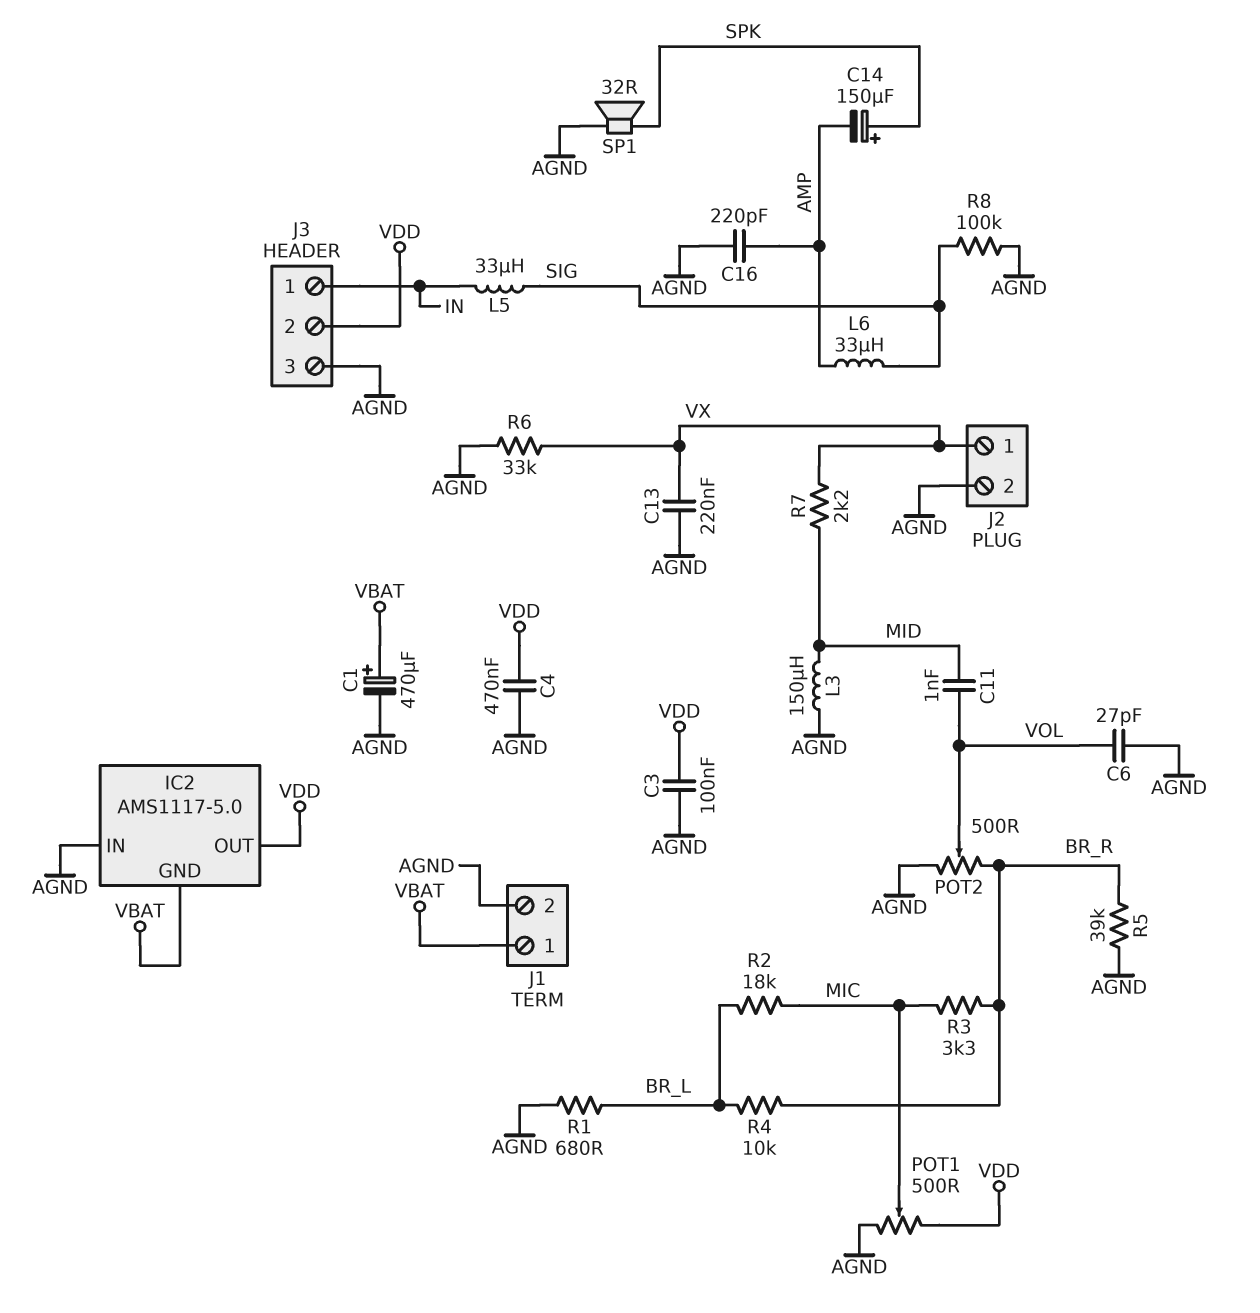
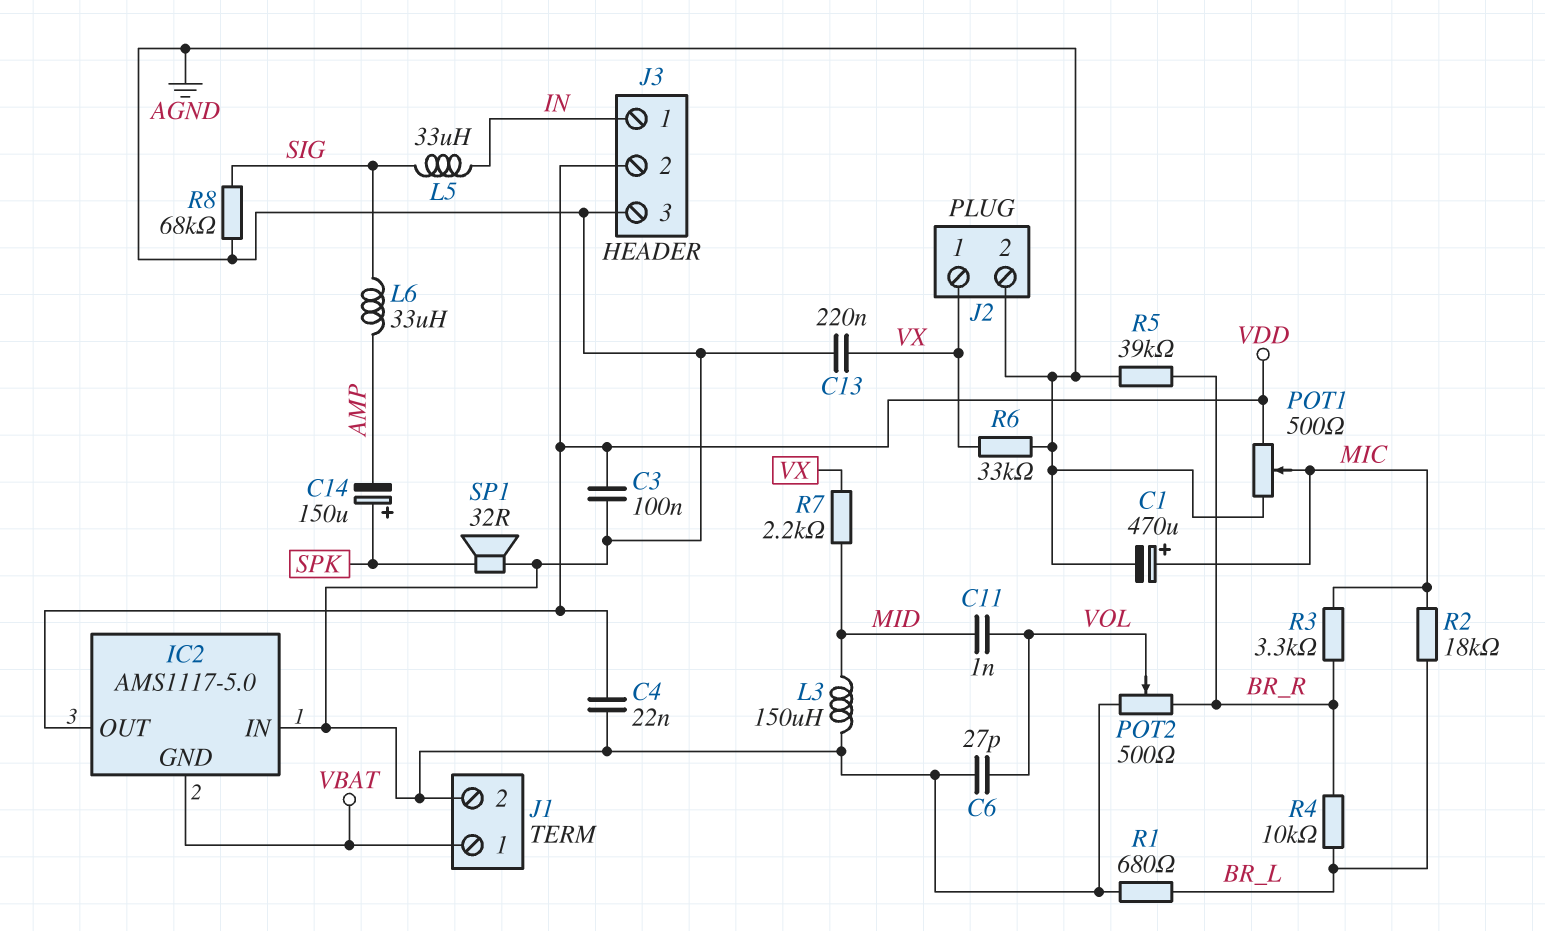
C1: 470uF (plus VBAT, minus AGND) -> 470uF (plus MIC, minus AGND)
C4: 470nF (AGND, VDD) -> 22nF (AGND, VDD)
C16: 220pF (AGND, AMP) -> none
R8: 100k (AGND, SIG) -> 68k (AGND, SIG)

